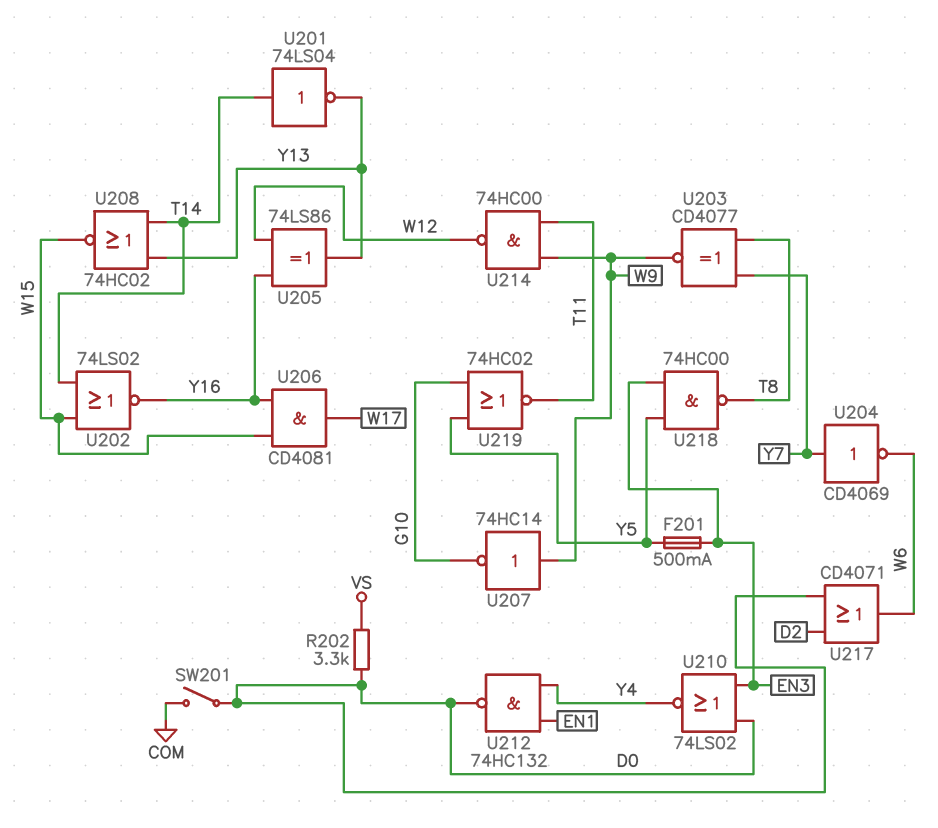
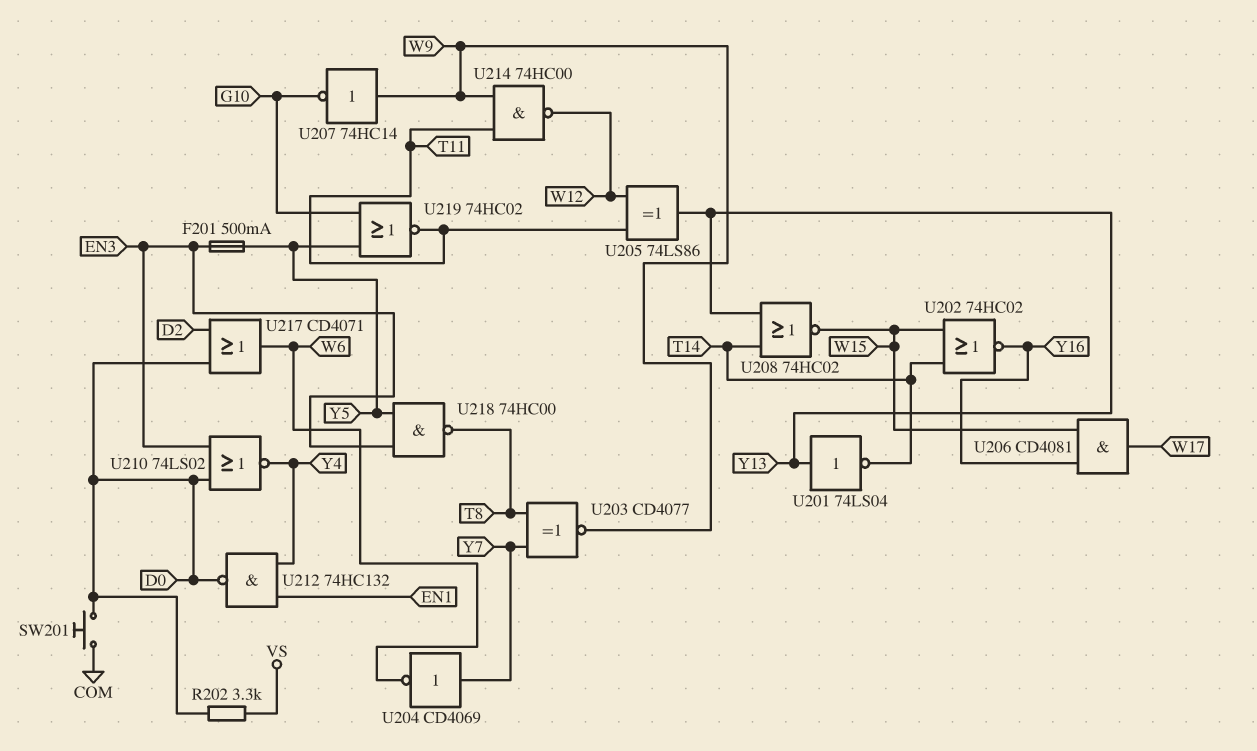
SW201: switch (COM, D0) -> button (COM, D0)
U201: NOT 74LS04 (in T14, out Y13) -> NOT 74LS04 (in Y13, out T14)
U202: NOR 74LS02 (in T14, in W15, out Y16) -> NOR 74HC02 (in T14, in W15, out Y16)
U205: XOR 74LS86 (in W12, in Y16, out Y13) -> XOR 74LS86 (in T11, in W12, out Y13)

